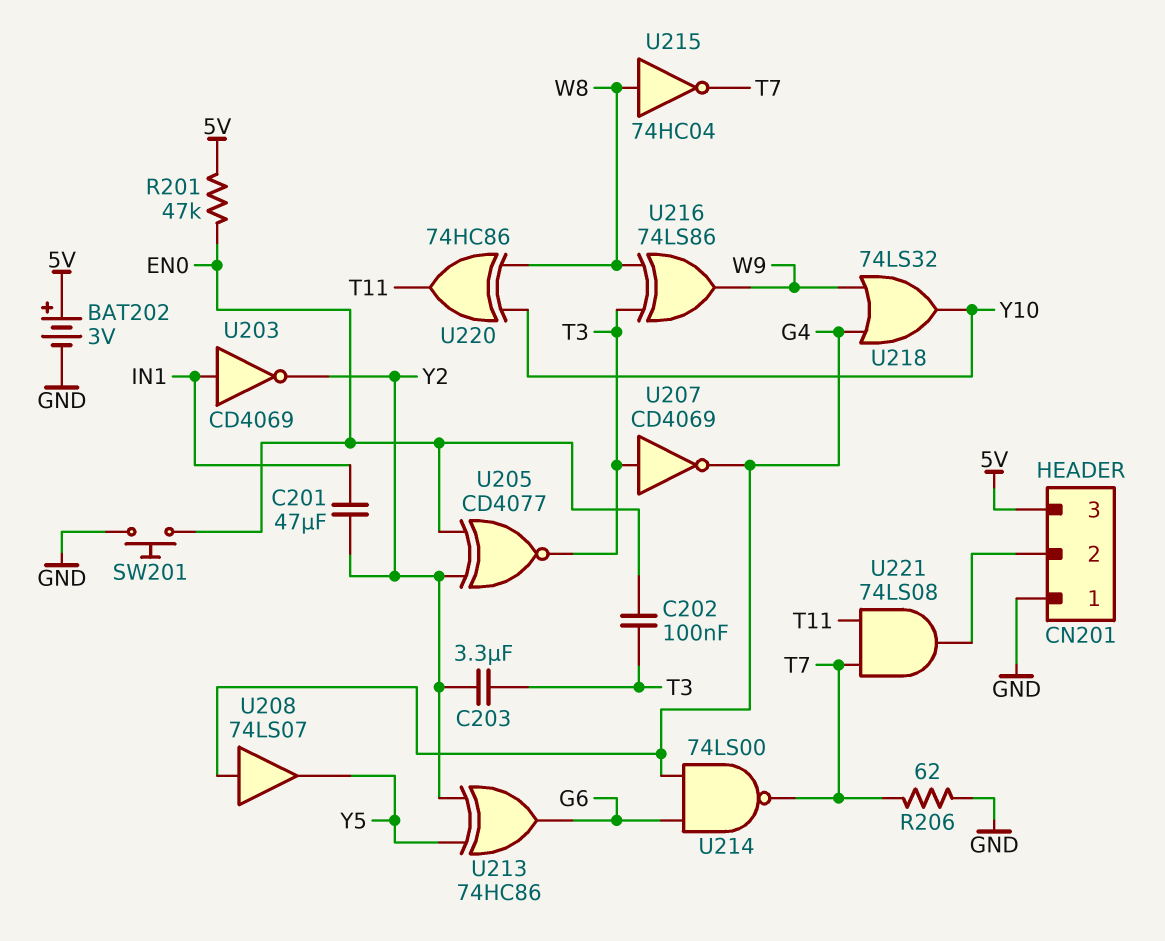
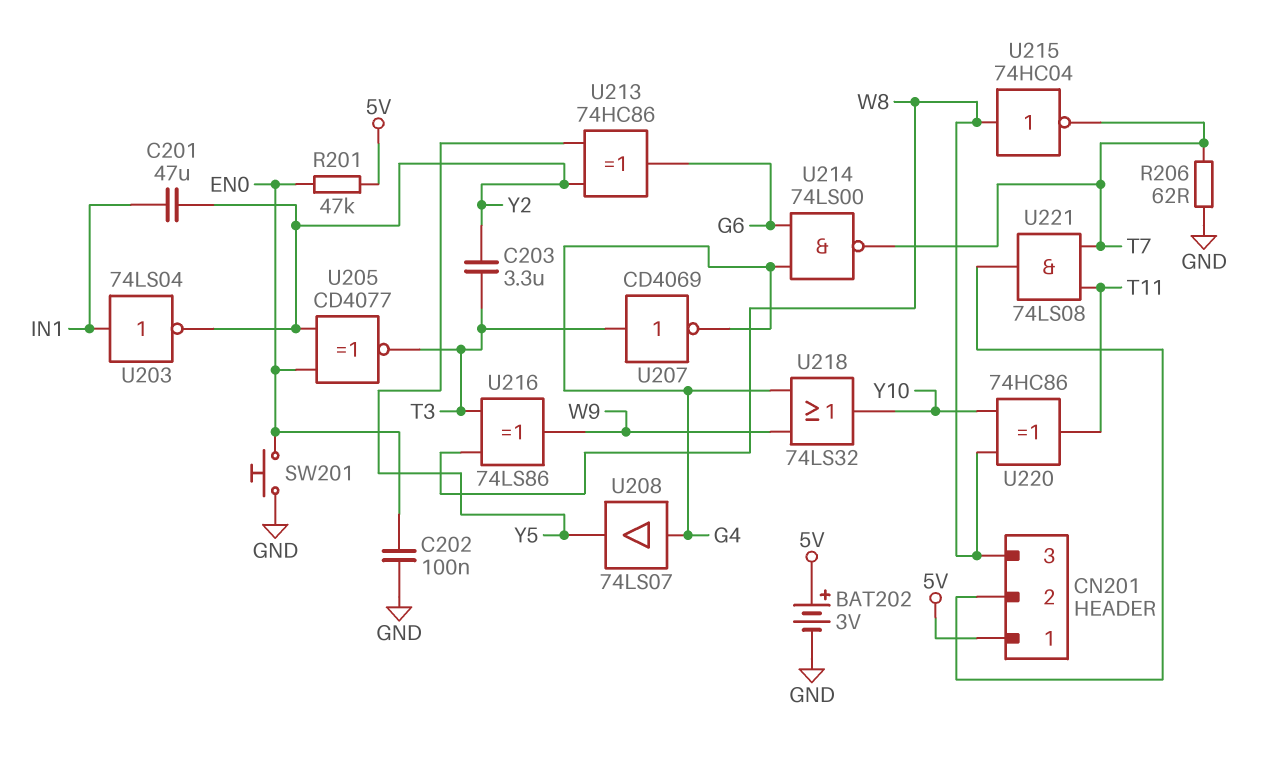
C202: 100nF (EN0, T3) -> 100nF (EN0, GND)
CN201 pin 1: GND -> 5V
CN201 pin 3: 5V -> W8
U203: NOT CD4069 (in IN1, out Y2) -> NOT 74LS04 (in IN1, out Y2)

